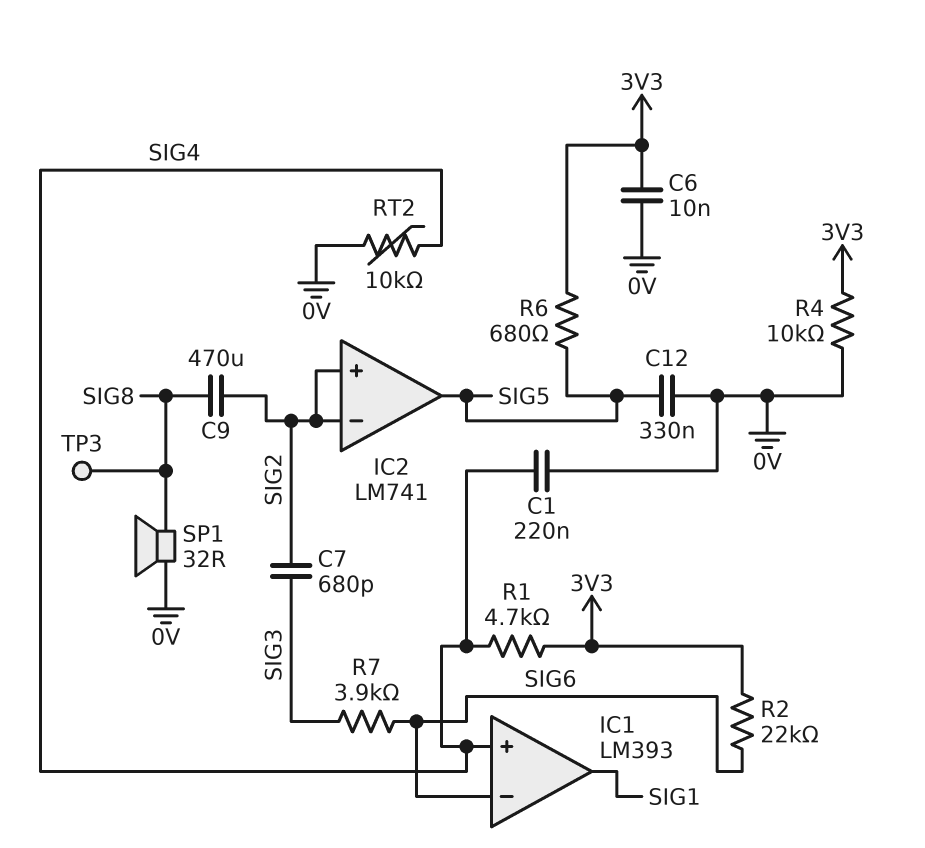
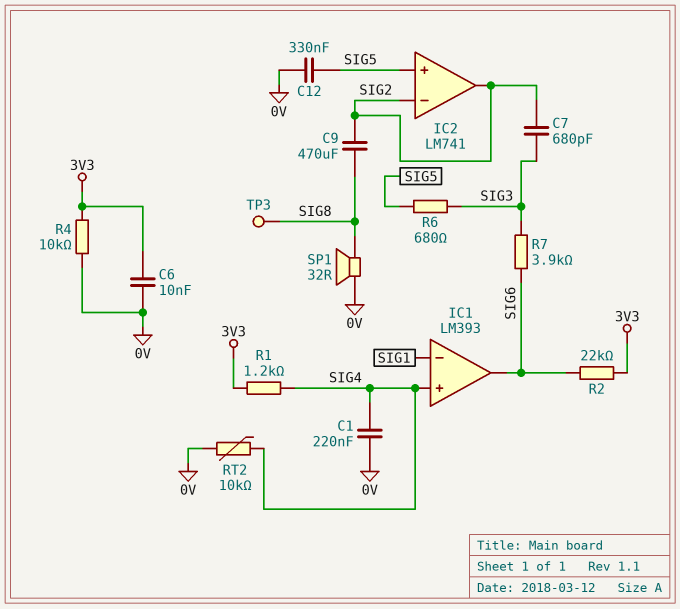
IC1 pin in-: SIG6 -> SIG1
IC1 pin out: SIG1 -> SIG6
IC2 pin in+: SIG2 -> SIG5
IC2 pin out: SIG5 -> SIG2
R1: 4.7k (3V3, SIG4) -> 1.2k (3V3, SIG4)
R6: 680 (3V3, SIG5) -> 680 (SIG3, SIG5)

